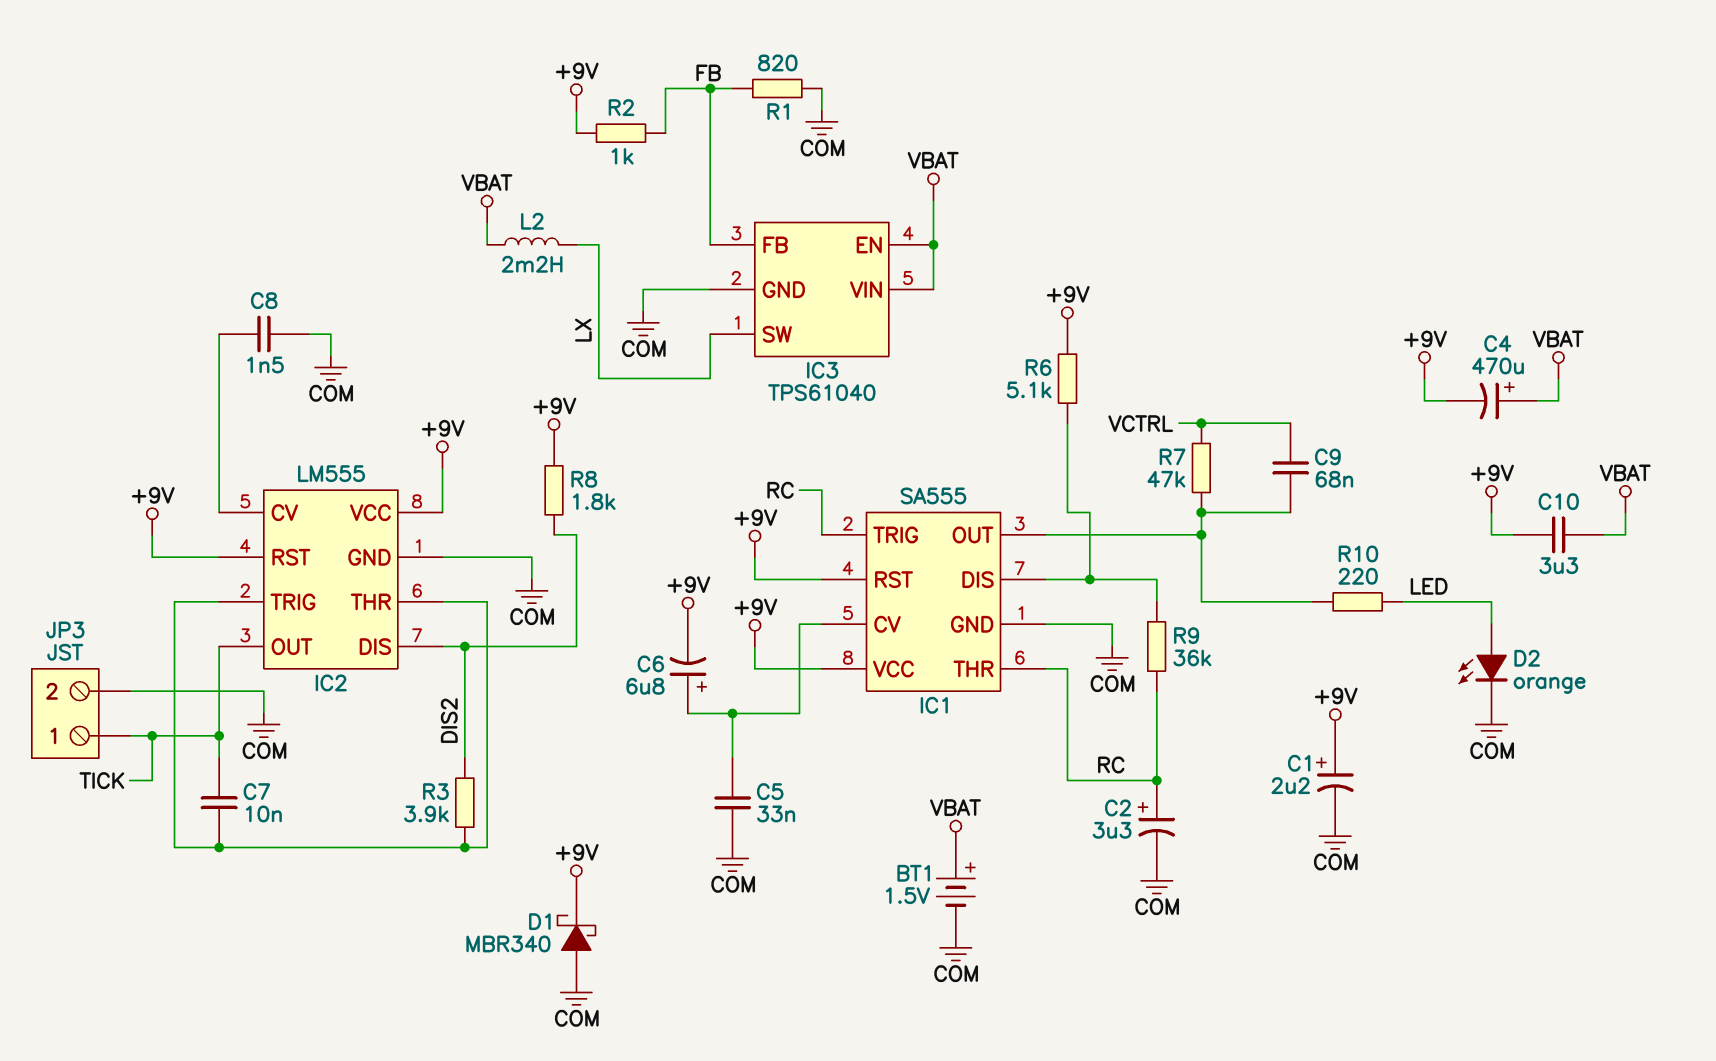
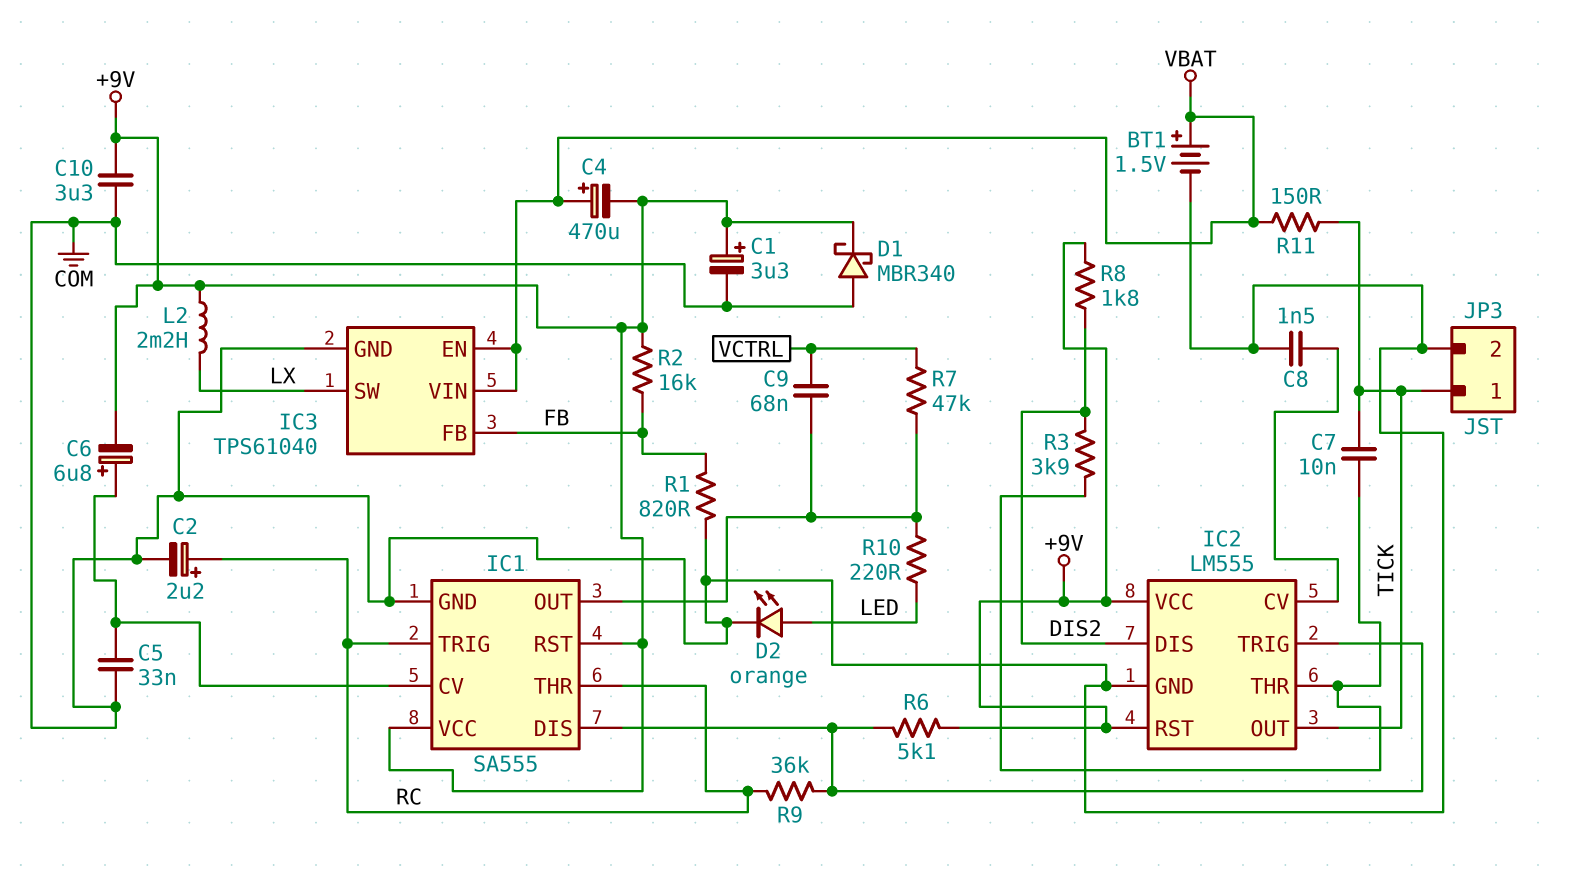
C1: 2.2uF (plus +9V, minus COM) -> 3.3uF (plus +9V, minus COM)
C2: 3.3uF (plus RC, minus COM) -> 2.2uF (plus RC, minus COM)
C10: 3.3uF (+9V, VBAT) -> 3.3uF (+9V, COM)
IC2 pin TRIG: IC2/THR -> IC1/DIS
L2: 2.2mH (LX, VBAT) -> 2.2mH (+9V, LX)
R2: 1k (+9V, FB) -> 16k (+9V, FB)
R11: none -> 150 (TICK, VBAT)

